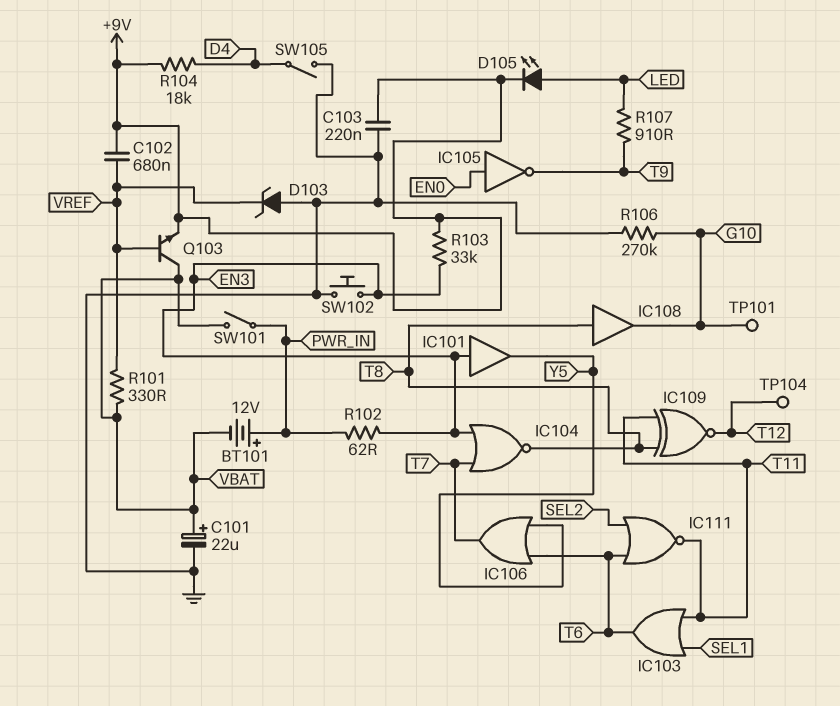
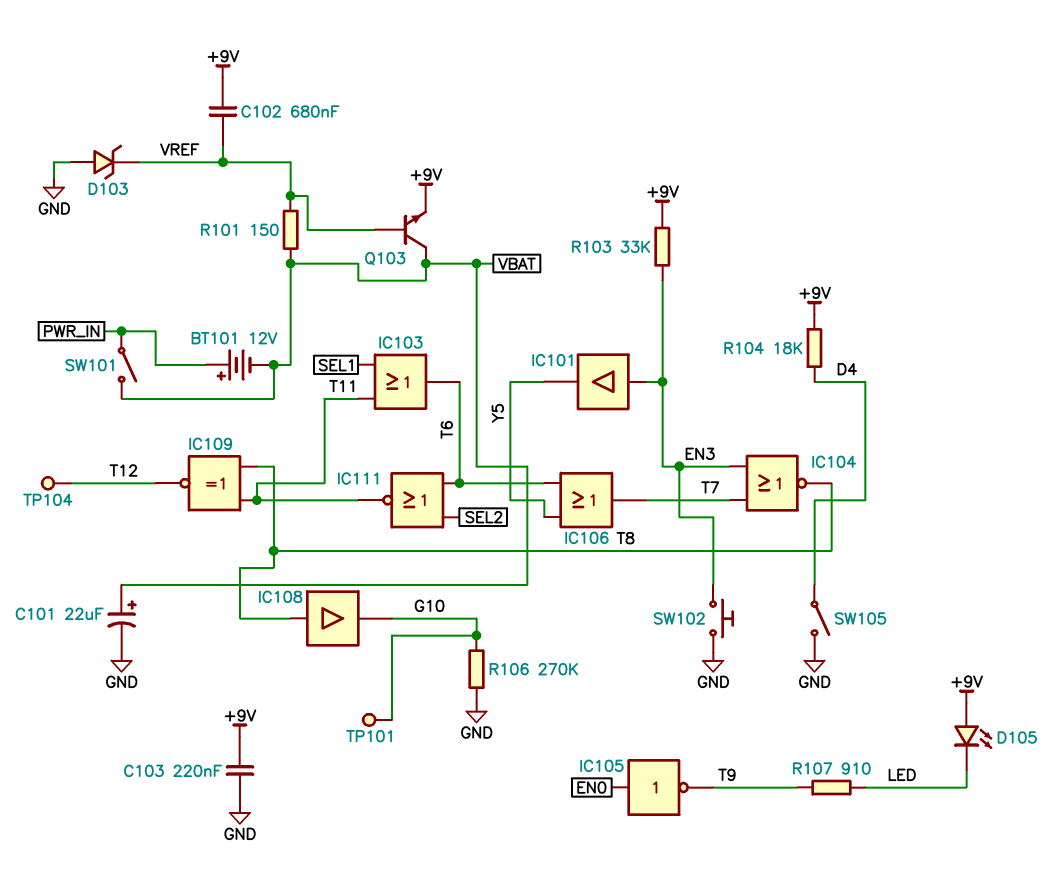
D105: LED (A LED, K +9V) -> LED (A +9V, K LED)
R101: 330 (VBAT, VREF) -> 150 (VBAT, VREF)
R102: 62 (EN3, PWR_IN) -> none

